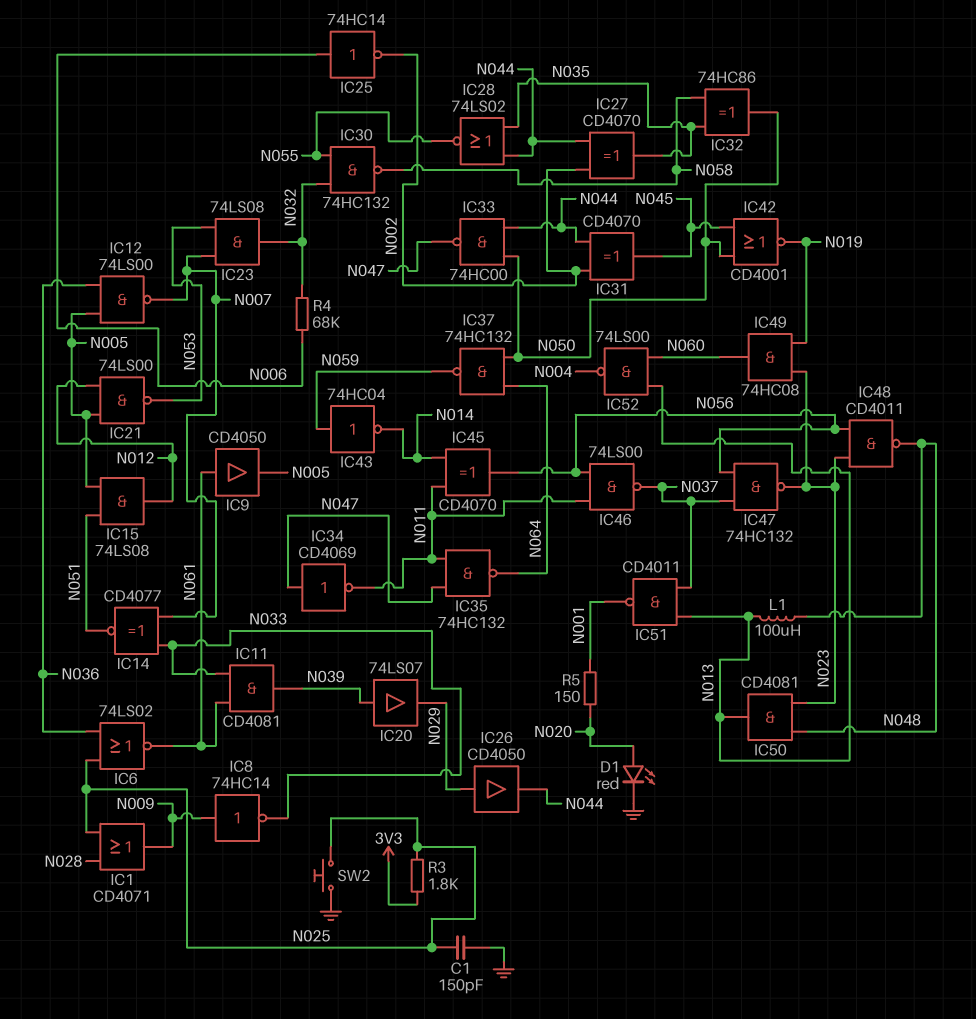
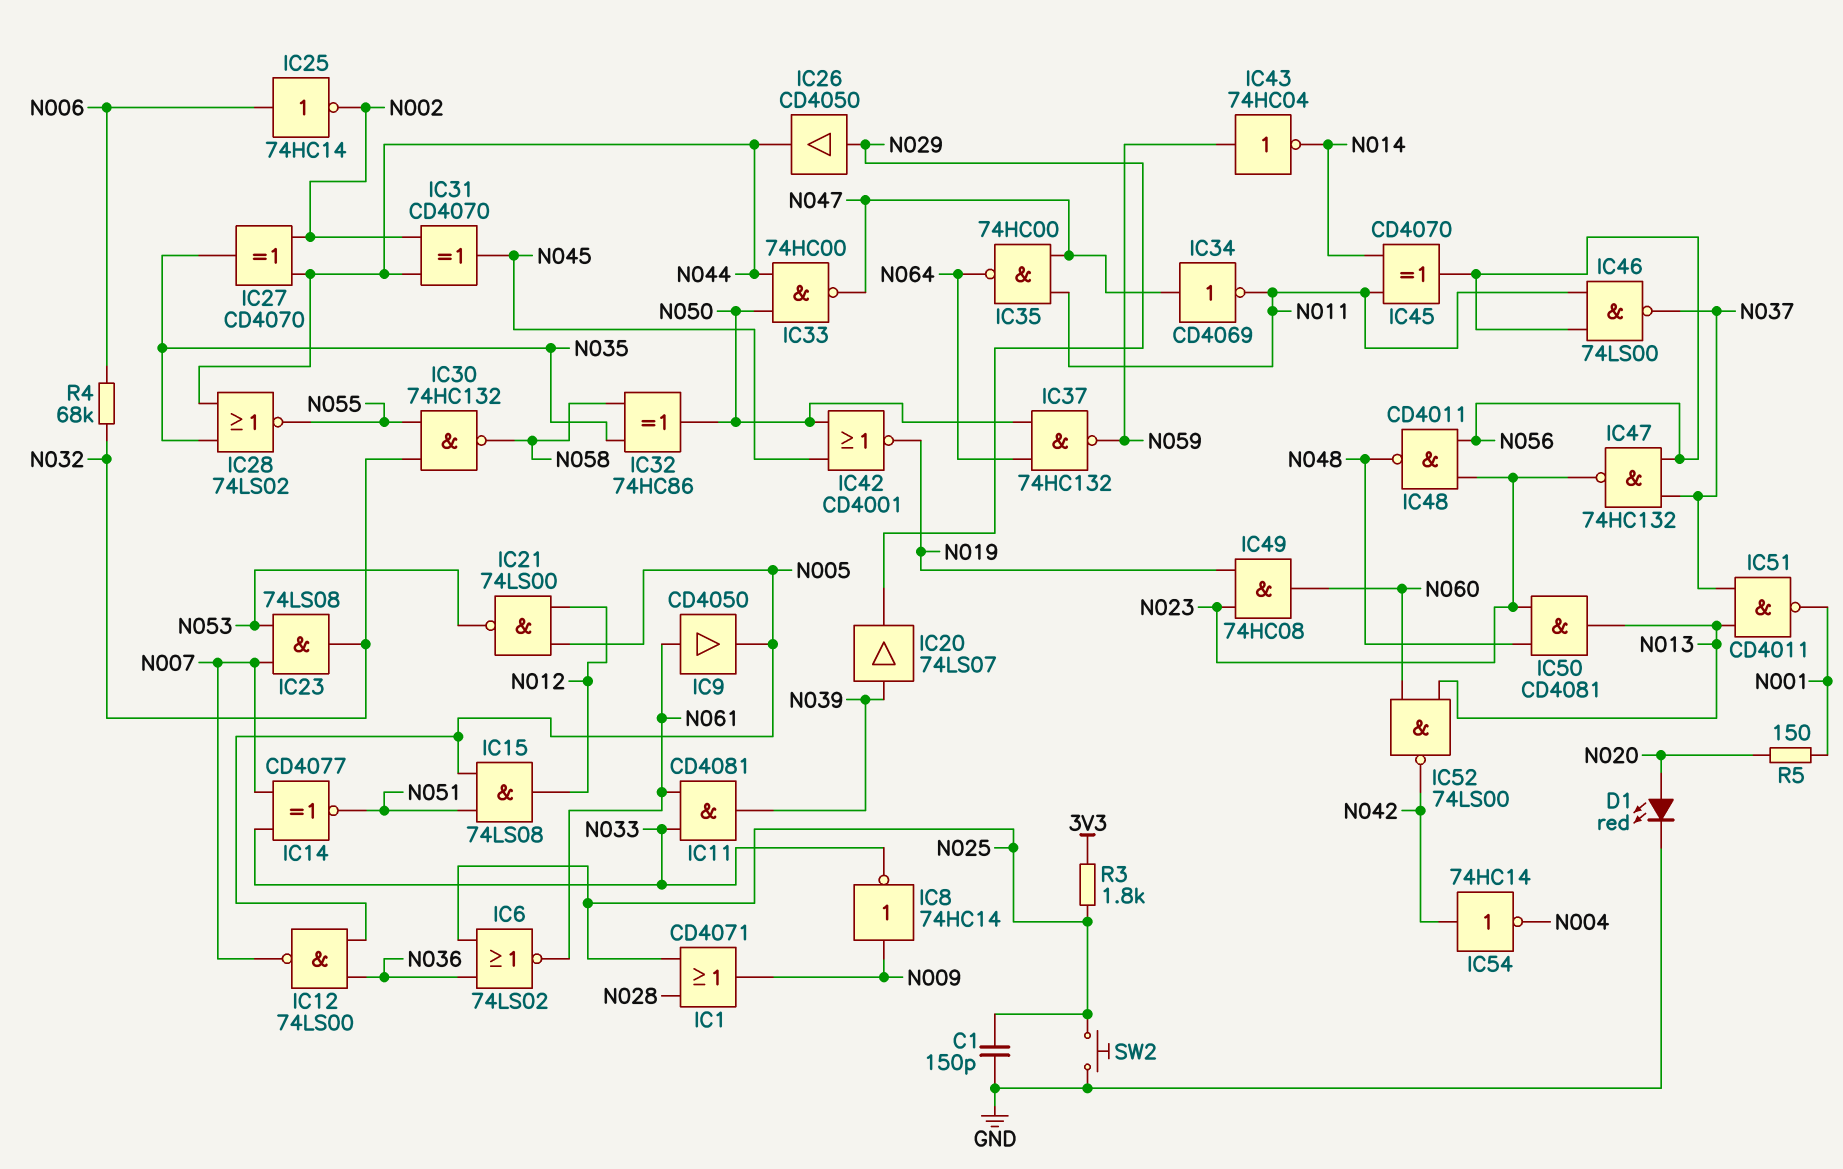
IC35: NAND 74HC132 (in N011, in N047, out N064) -> NAND 74HC00 (in N011, in N047, out N064)
IC52: NAND 74LS00 (in N013, in N060, out N004) -> NAND 74LS00 (in N013, in N060, out N042)
IC54: none -> NOT 74HC14 (in N042, out N004)
L1: 100uH (N013, N048) -> none

